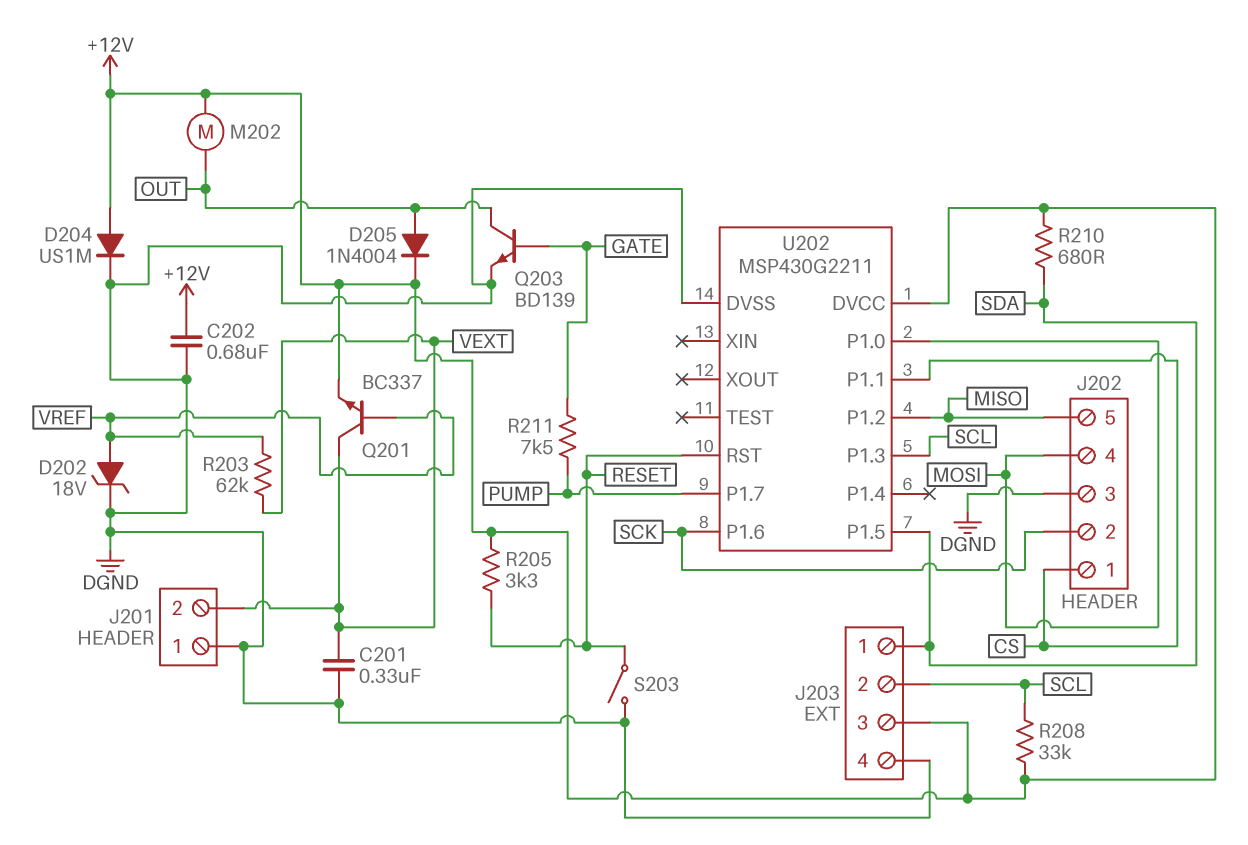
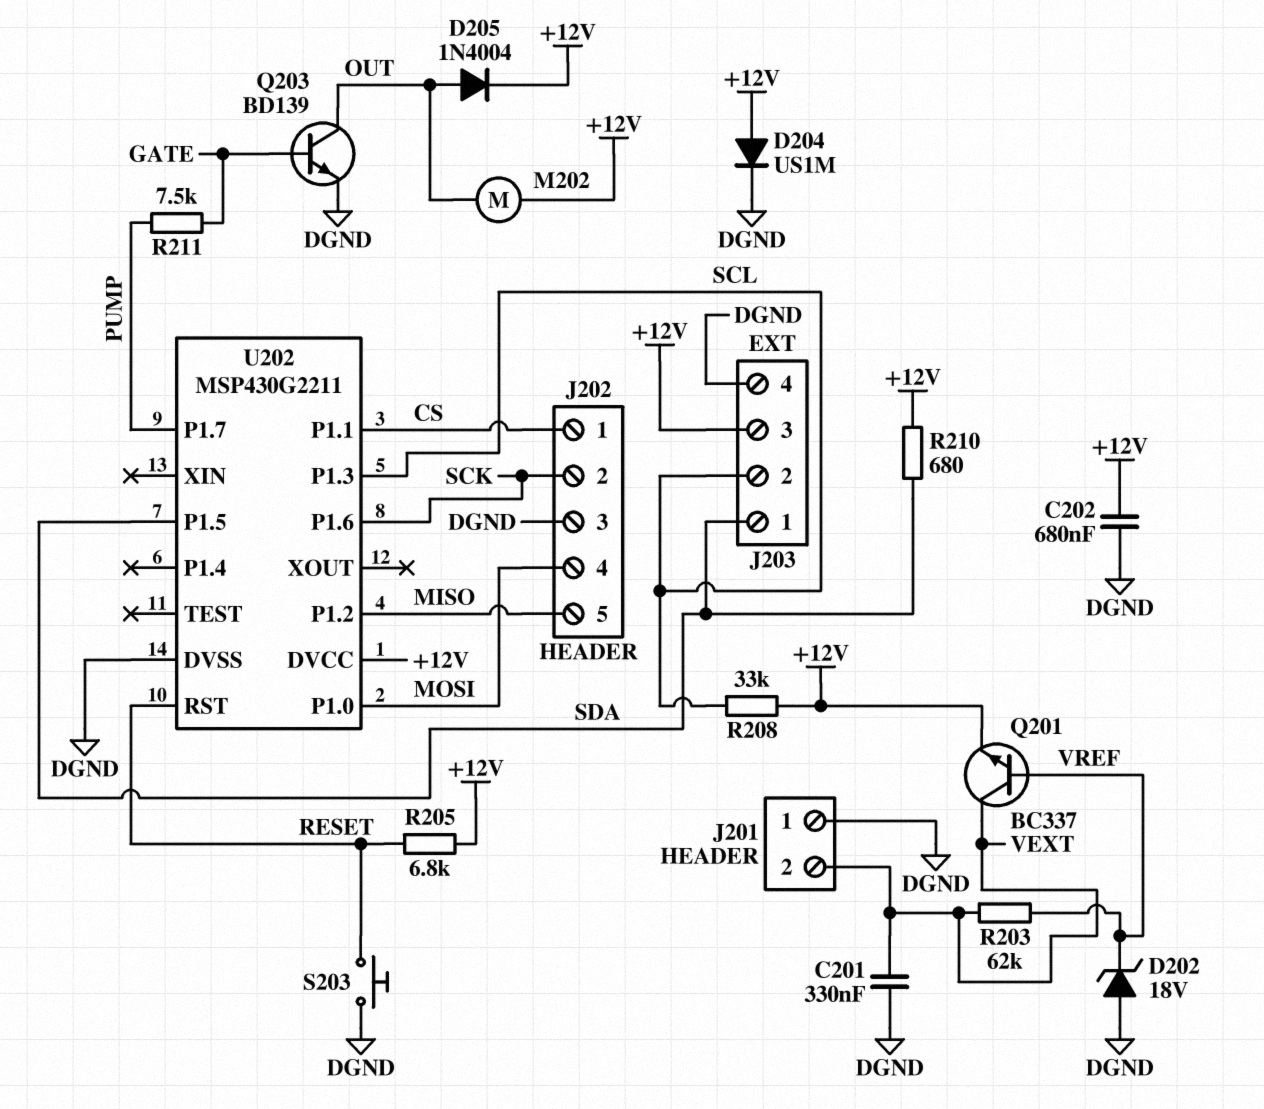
D202: zener 18V (A VREF, K DGND) -> zener 18V (A DGND, K VREF)
R205: 3.3k (+12V, RESET) -> 6.8k (+12V, RESET)
S203: switch (DGND, RESET) -> button (DGND, RESET)

